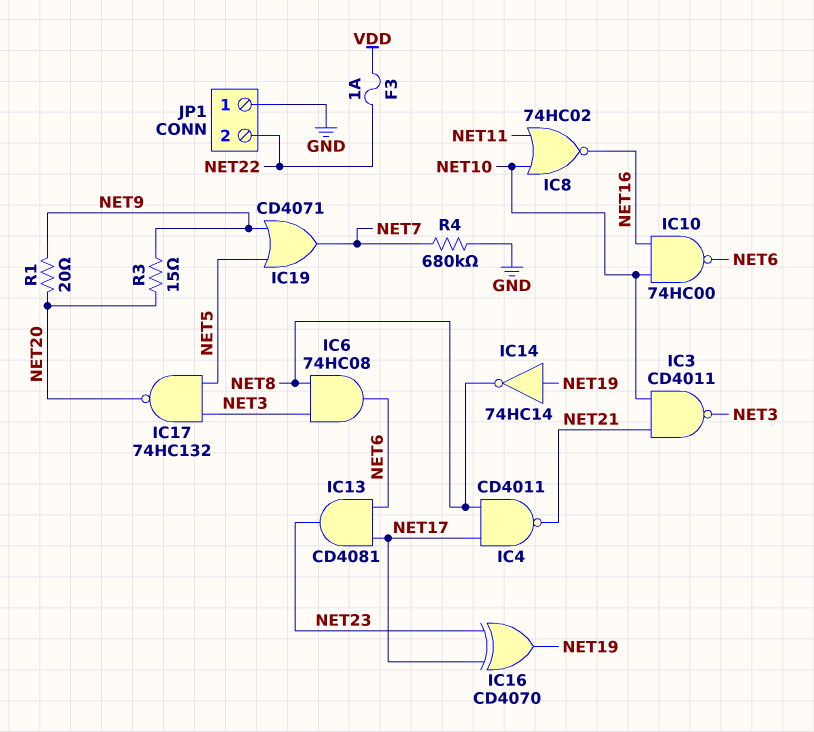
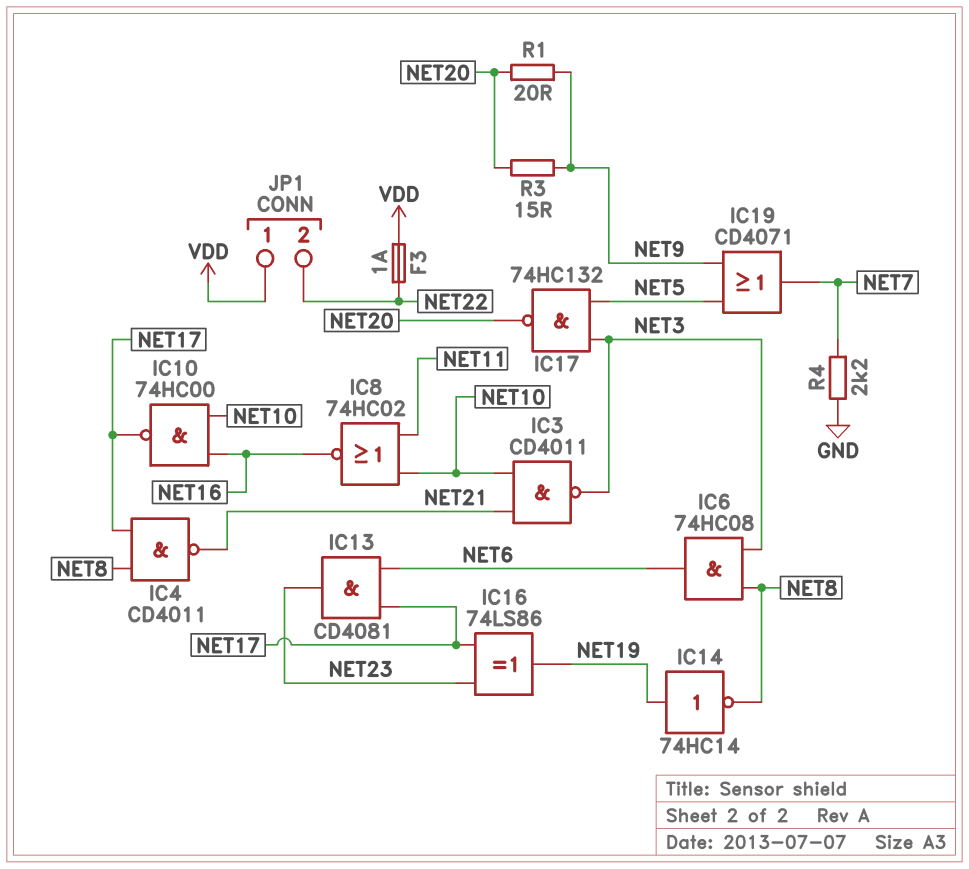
IC10: NAND 74HC00 (in NET10, in NET16, out NET6) -> NAND 74HC00 (in NET10, in NET16, out NET17)
IC16: XOR CD4070 (in NET17, in NET23, out NET19) -> XOR 74LS86 (in NET17, in NET23, out NET19)
JP1 pin 1: GND -> VDD
R4: 680k (GND, NET7) -> 2.2k (GND, NET7)

